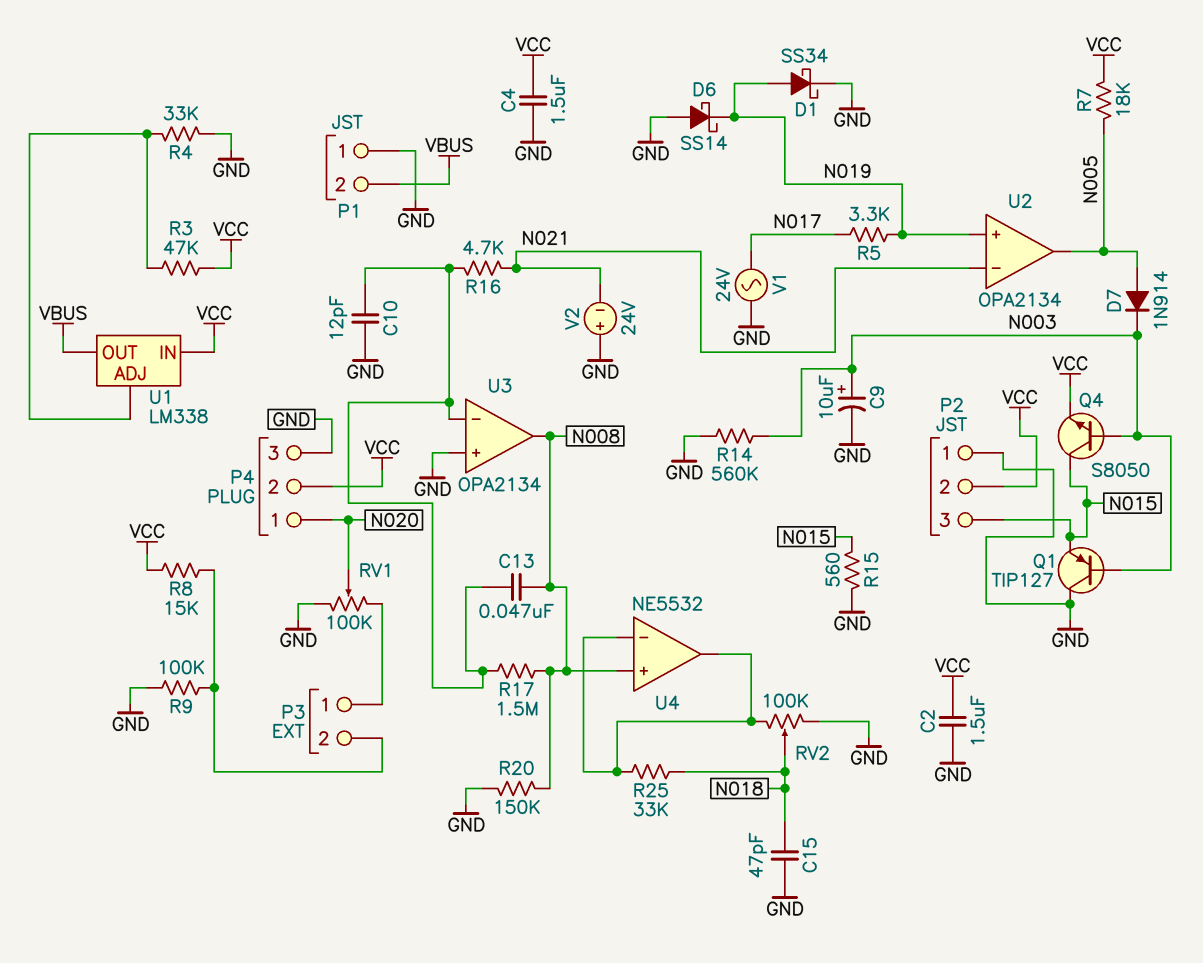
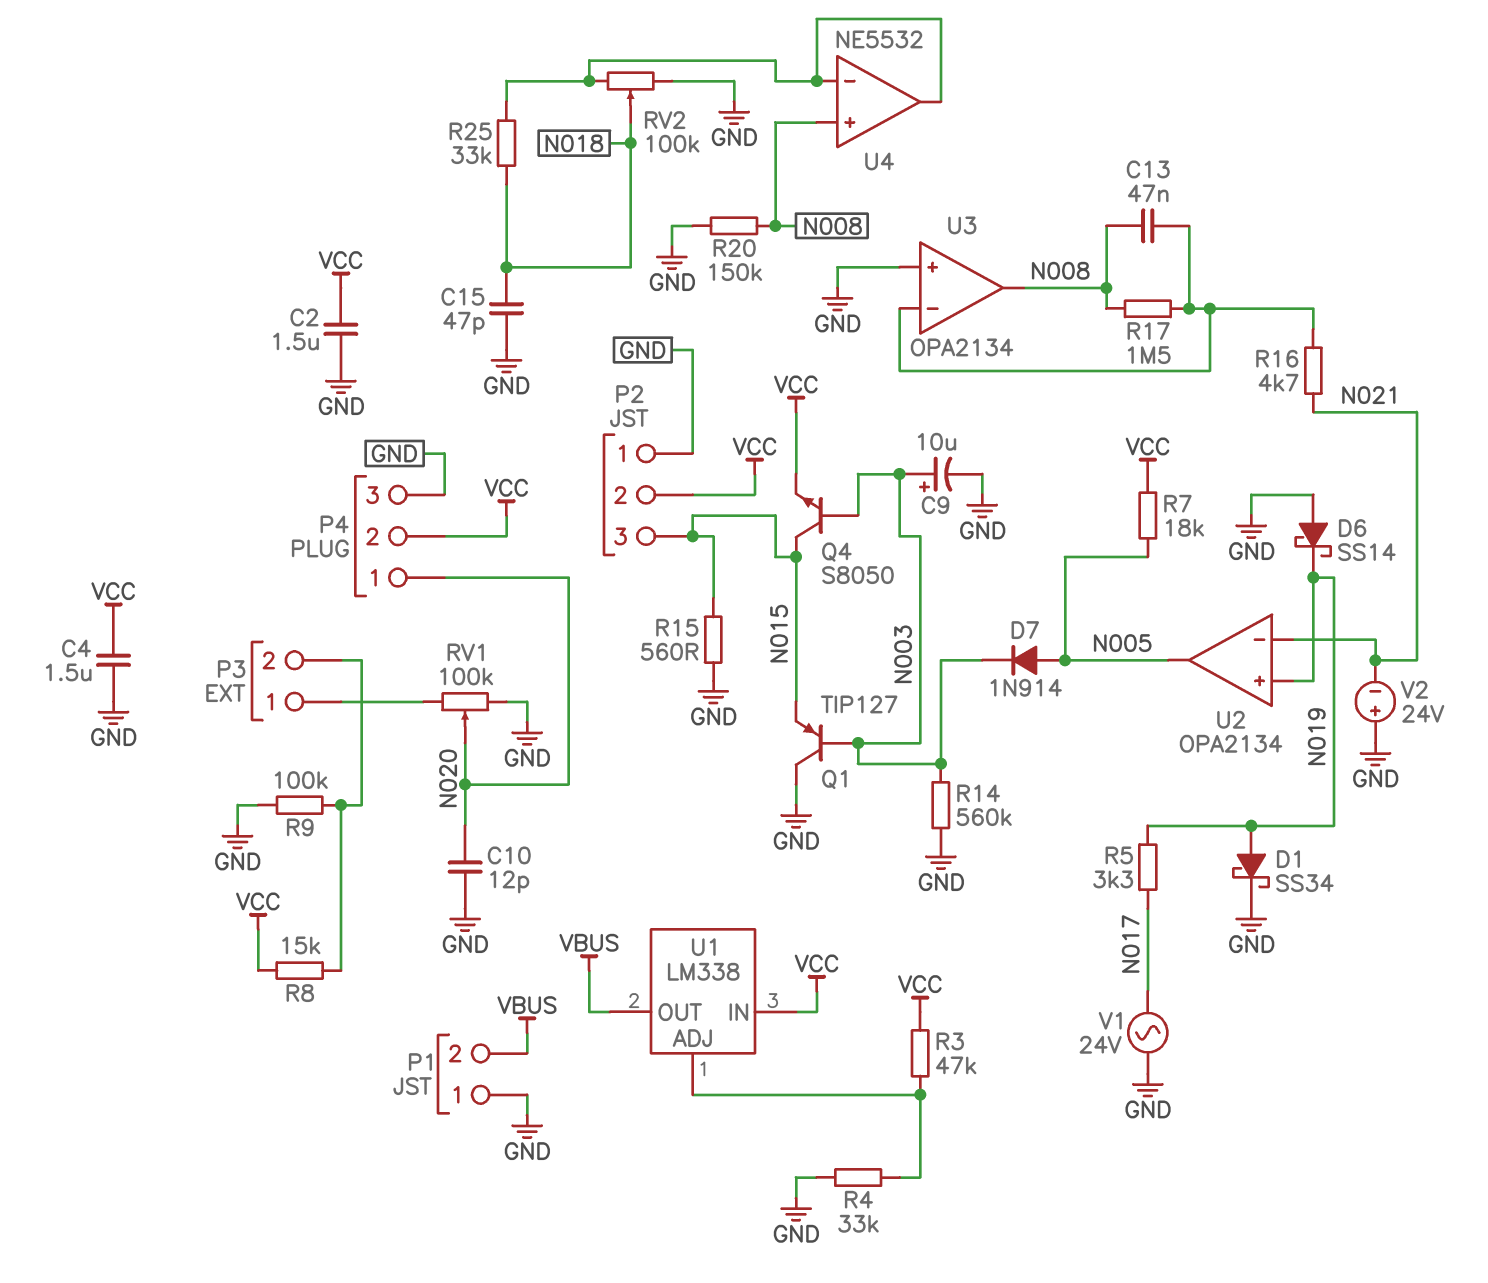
C10: 12pF (GND, U3/in-) -> 12pF (GND, N020)

